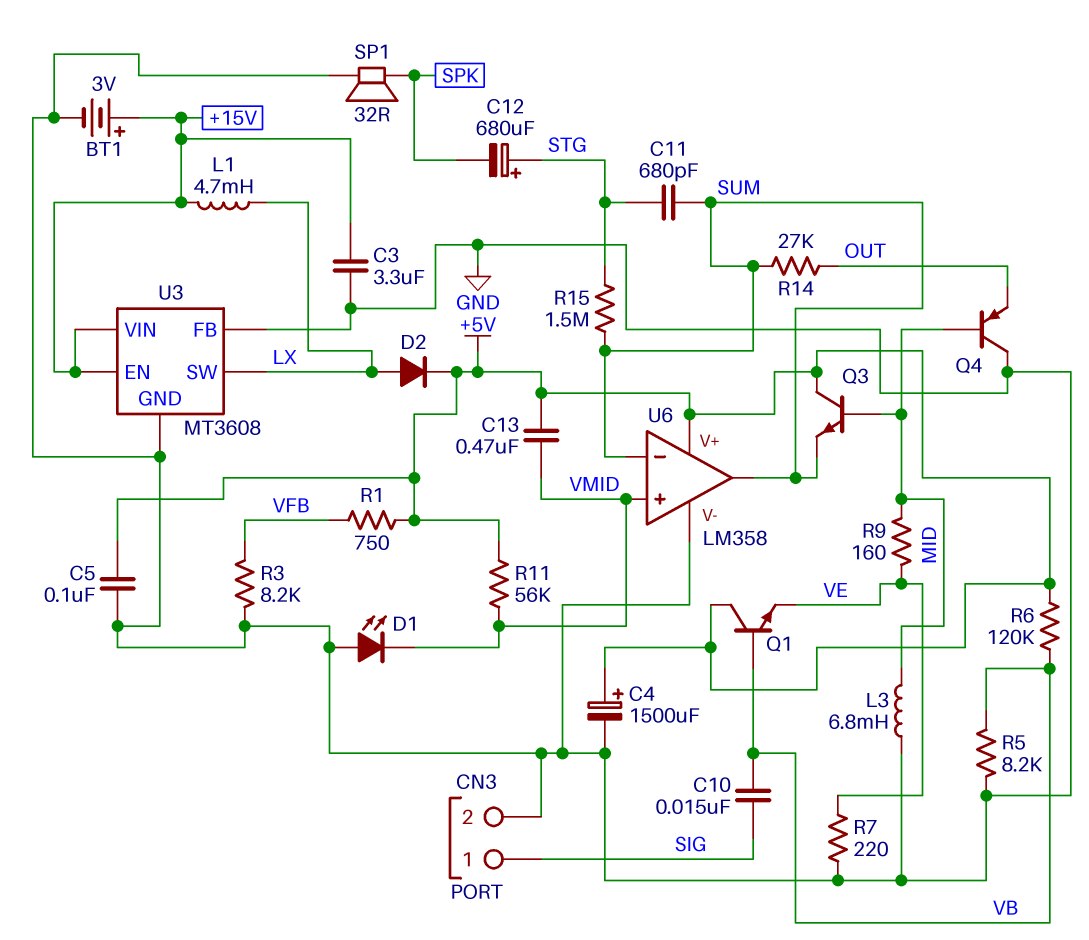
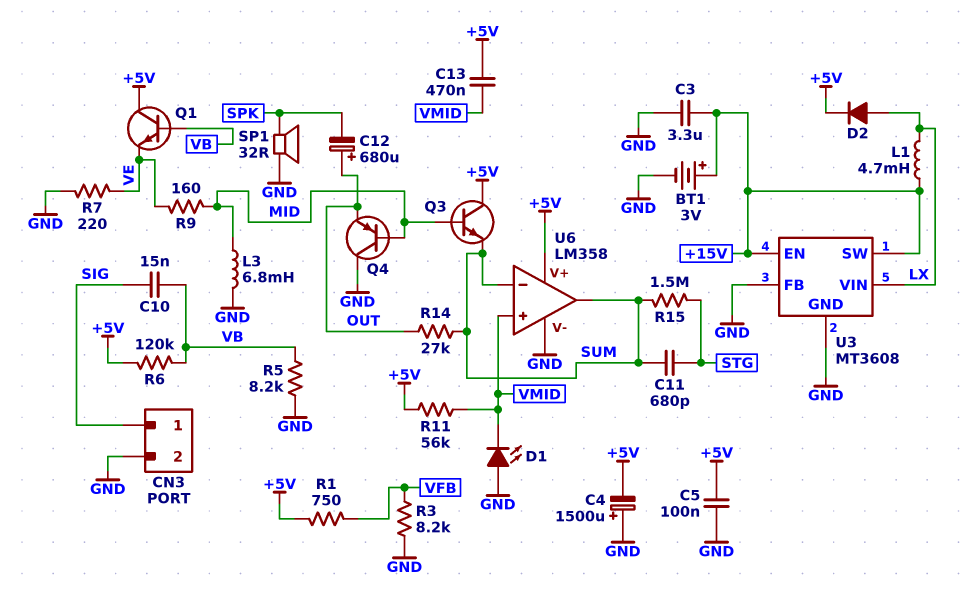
C4: 1500uF (plus +5V, minus GND) -> 1500uF (plus GND, minus +5V)
C12: 680uF (plus STG, minus SPK) -> 680uF (plus OUT, minus SPK)
U3 pin SW: LX -> +15V
U3 pin VIN: +15V -> LX

